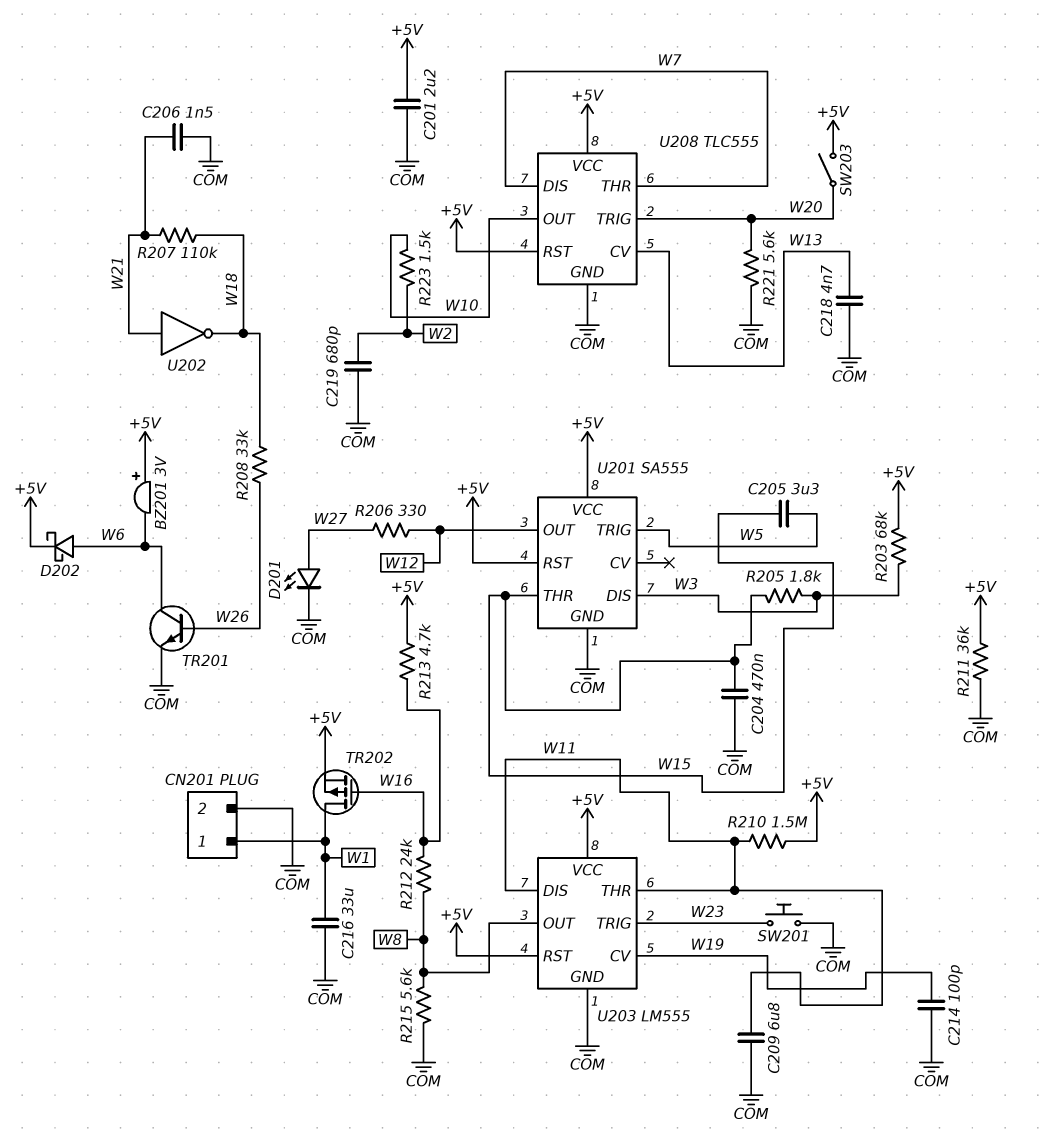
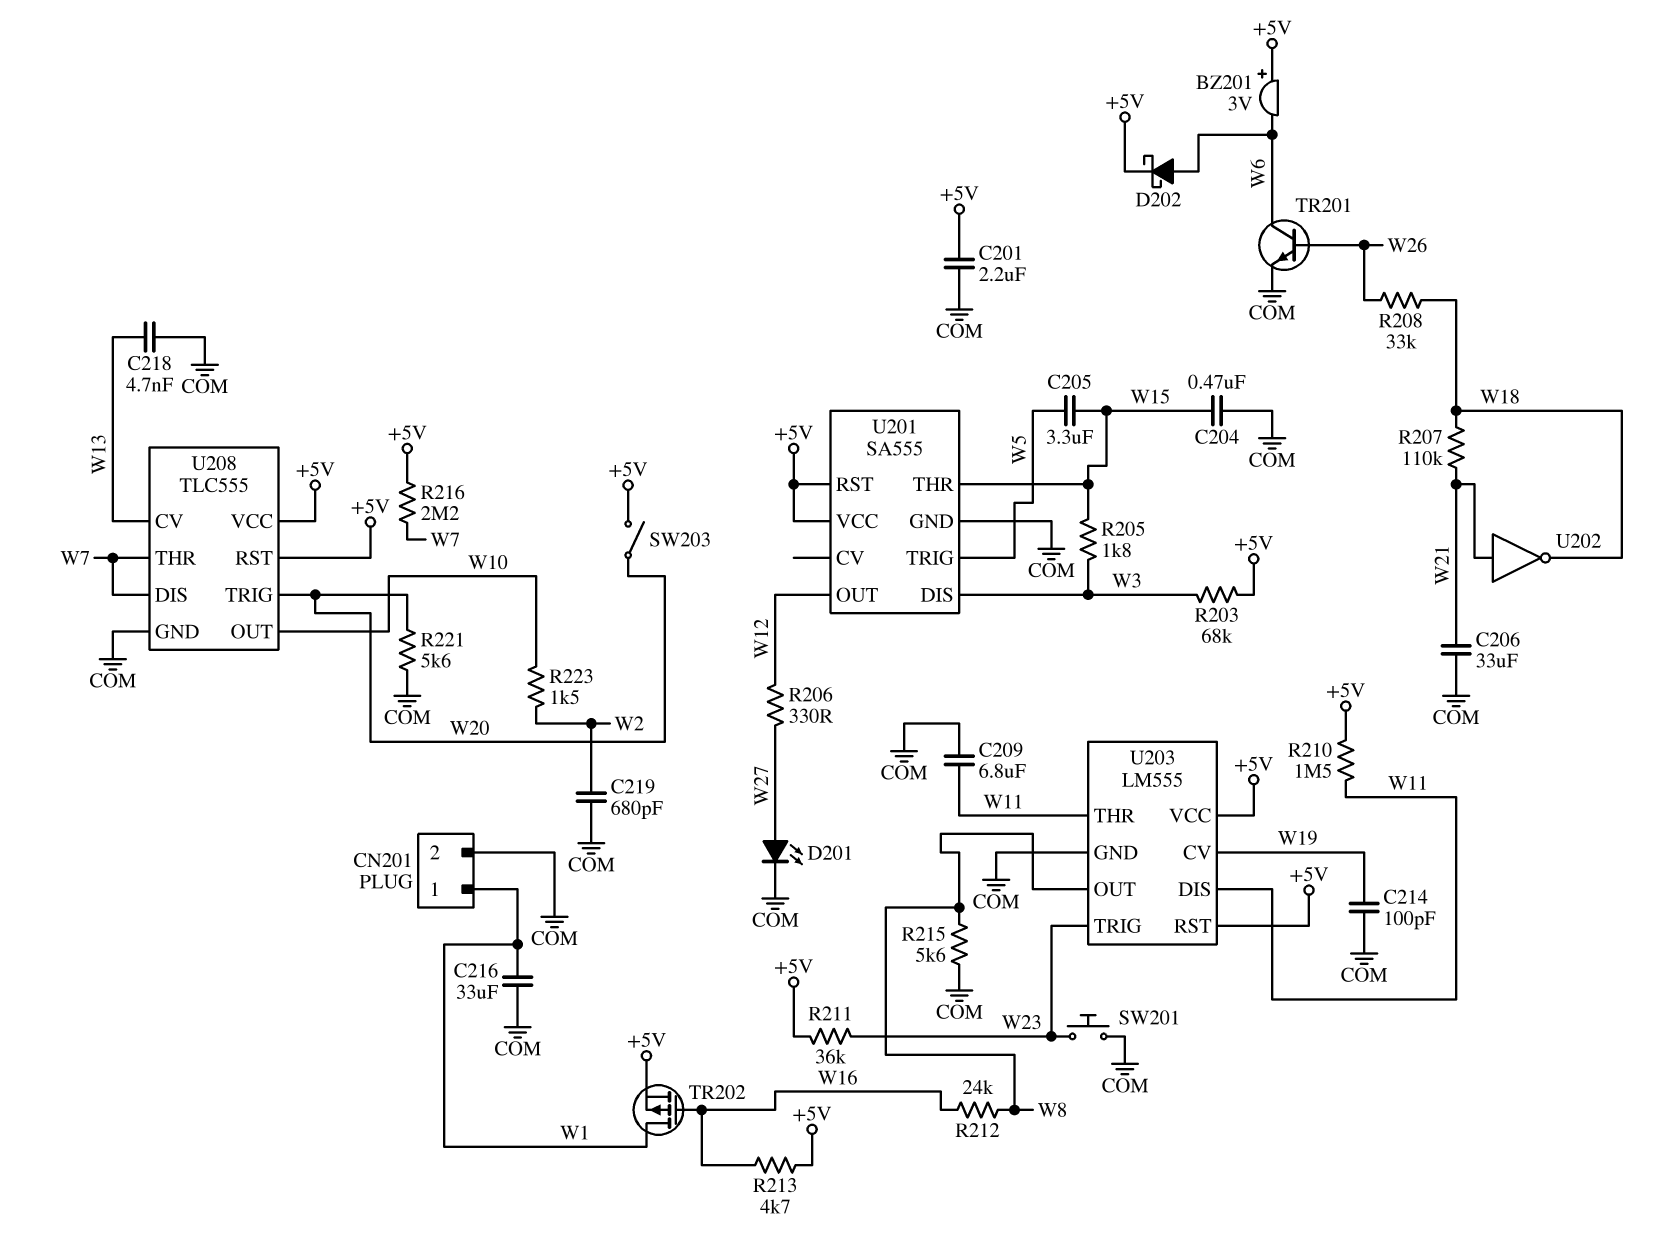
C206: 1.5nF (COM, W21) -> 33uF (COM, W21)
R211: 36k (+5V, COM) -> 36k (+5V, W23)
R216: none -> 2.2M (+5V, W7)

